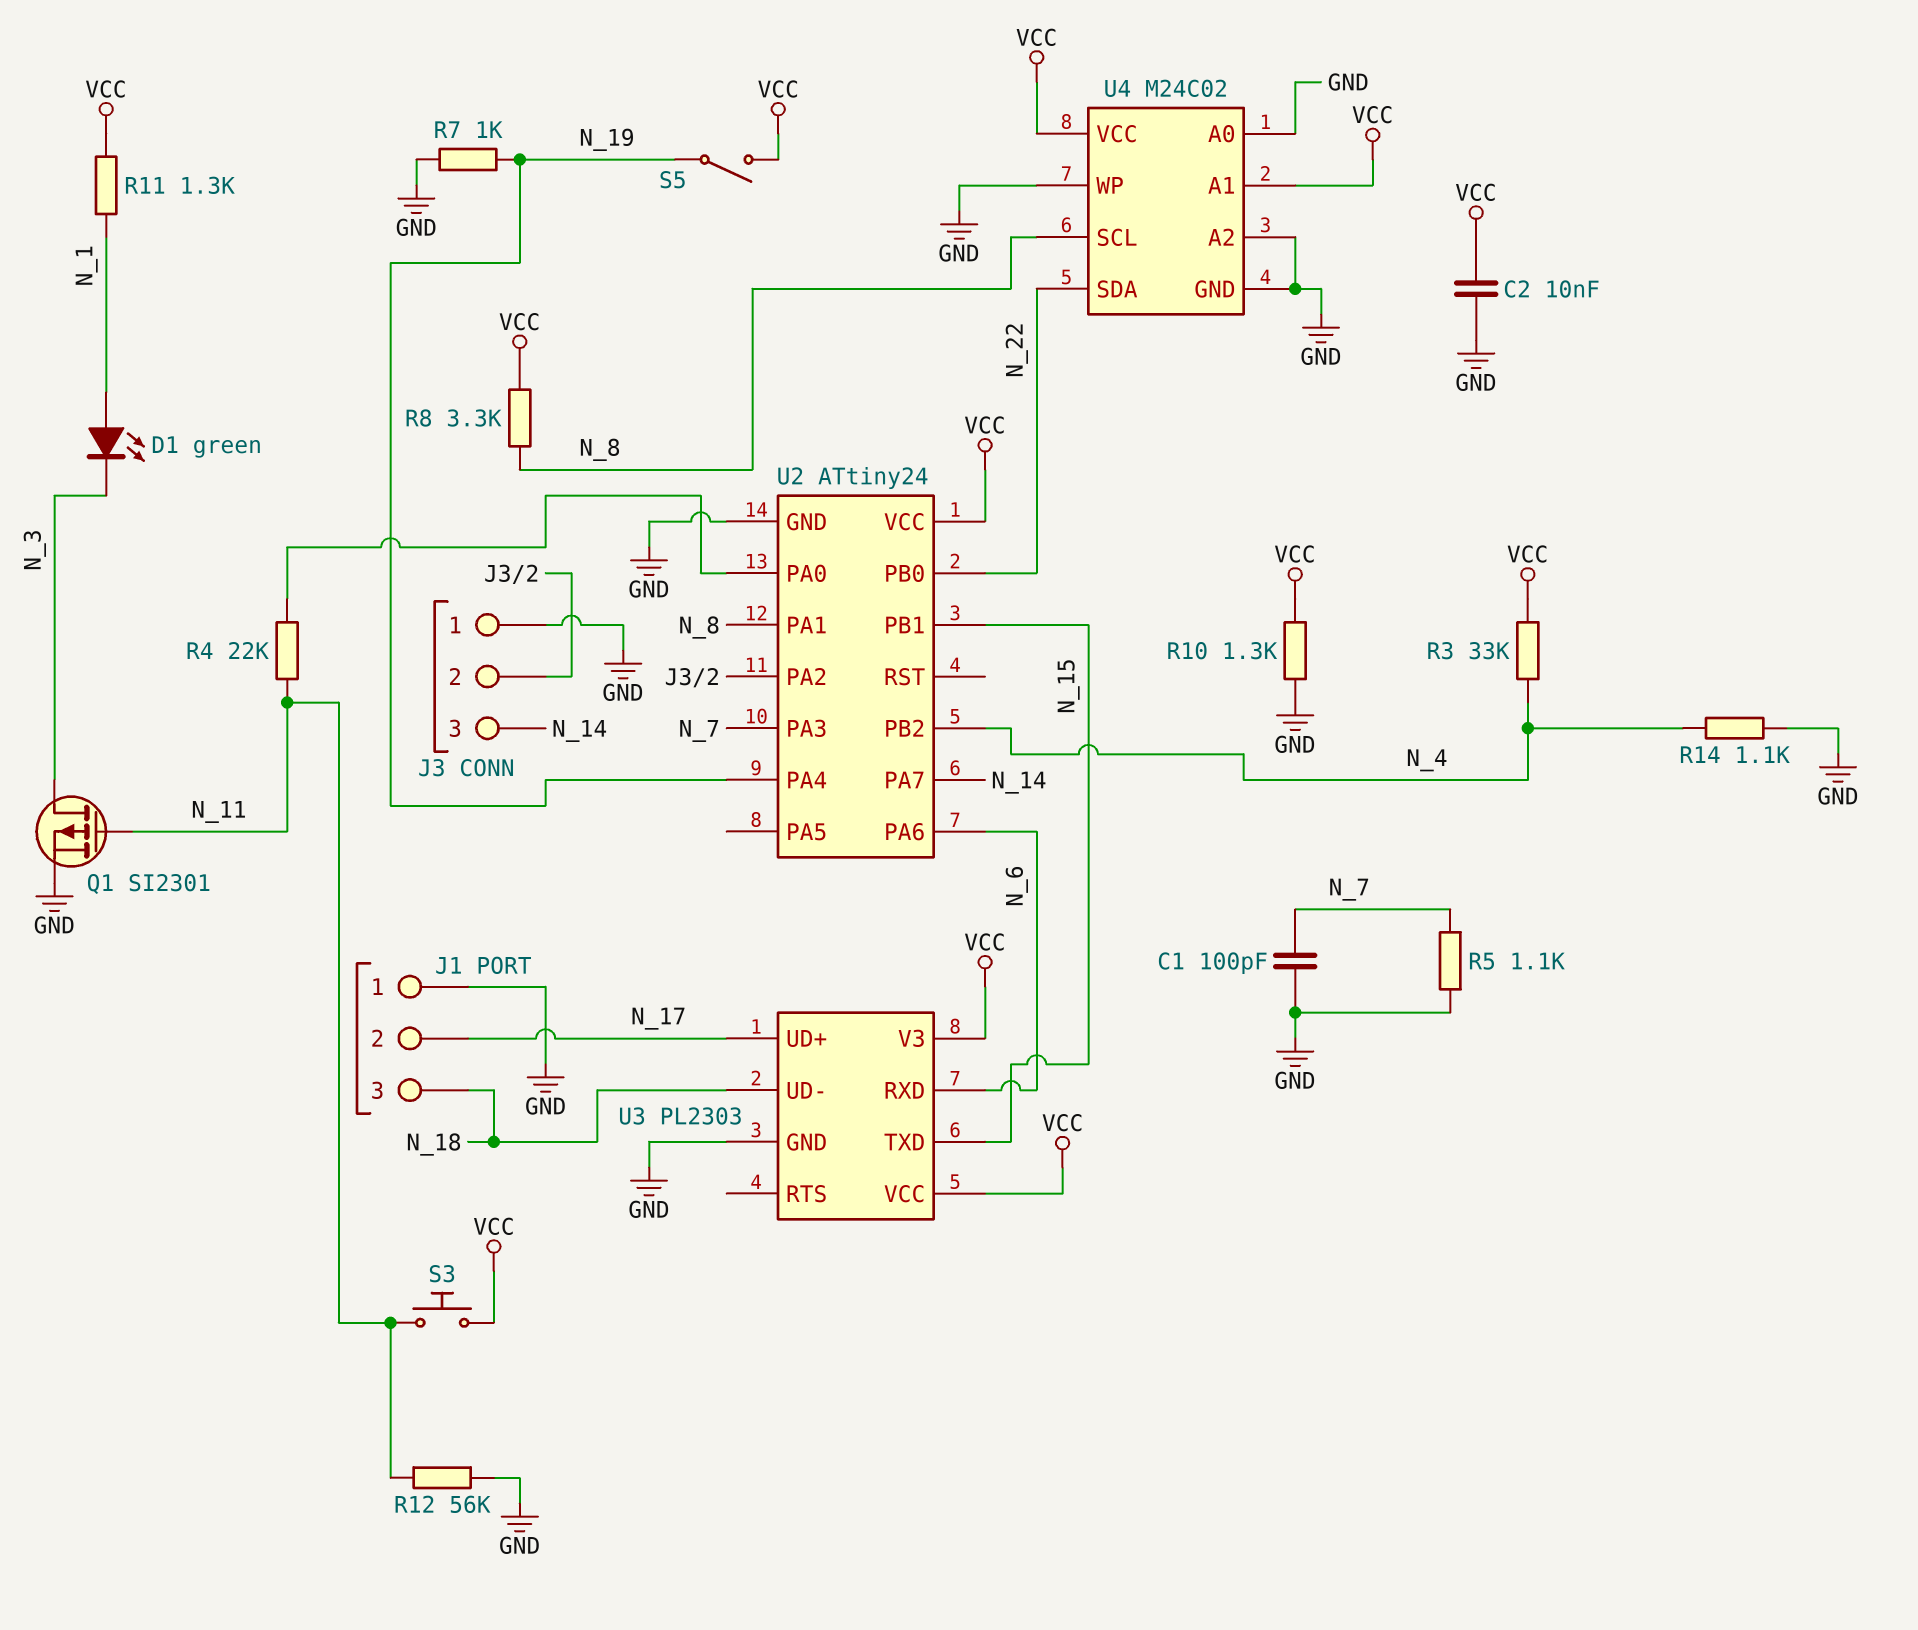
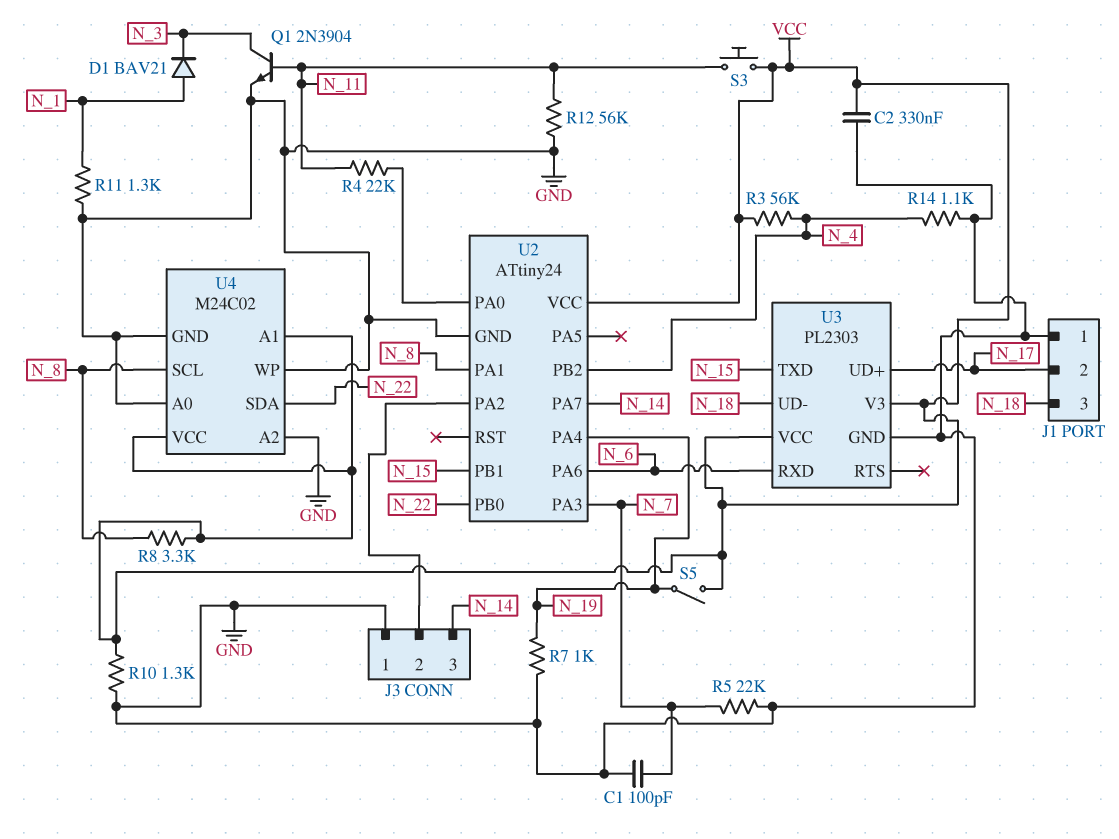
C2: 10nF (GND, VCC) -> 330nF (GND, VCC)
D1: LED green (A N_1, K N_3) -> diode BAV21 (A N_1, K N_3)
Q1: PMOS SI2301 (G N_11, D N_3, S GND) -> NPN 2N3904 (B N_11, C N_3, E GND)
R3: 33k (N_4, VCC) -> 56k (N_4, VCC)
R5: 1.1k (GND, N_7) -> 22k (GND, N_7)
R11: 1.3k (N_1, VCC) -> 1.3k (GND, N_1)

